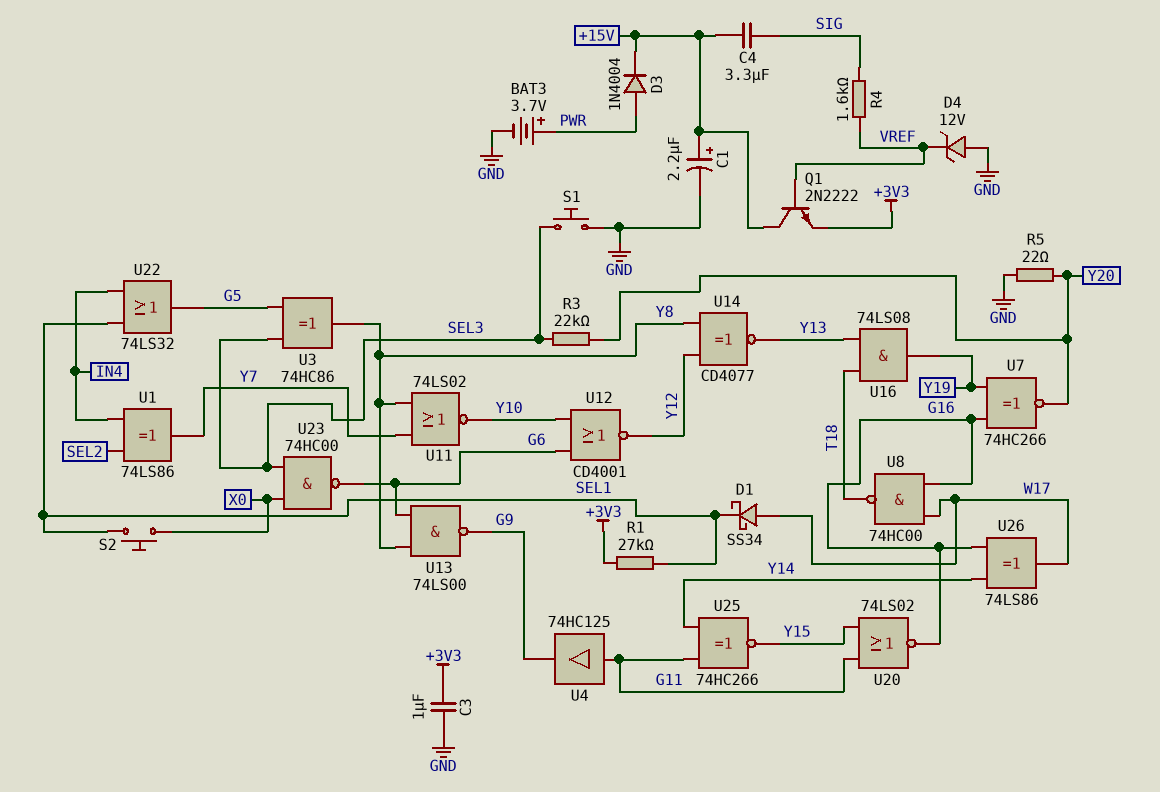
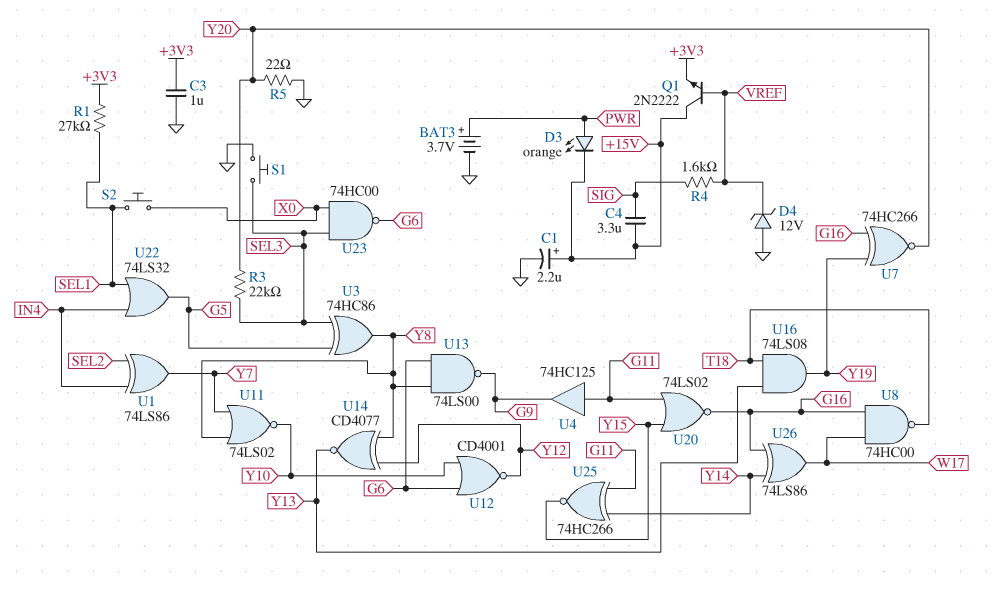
D1: schottky SS34 (A W17, K SEL1) -> none
D3: diode 1N4004 (A PWR, K +15V) -> LED orange (A PWR, K +15V)

